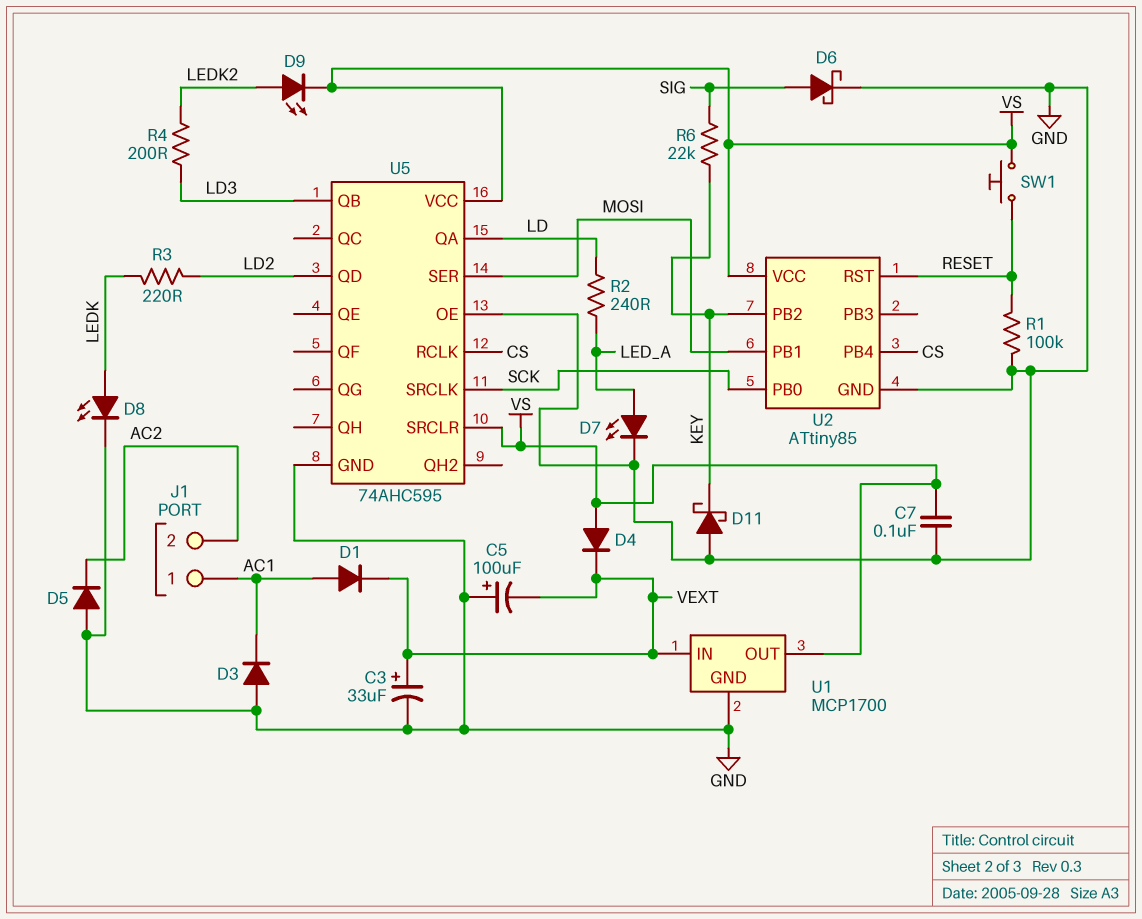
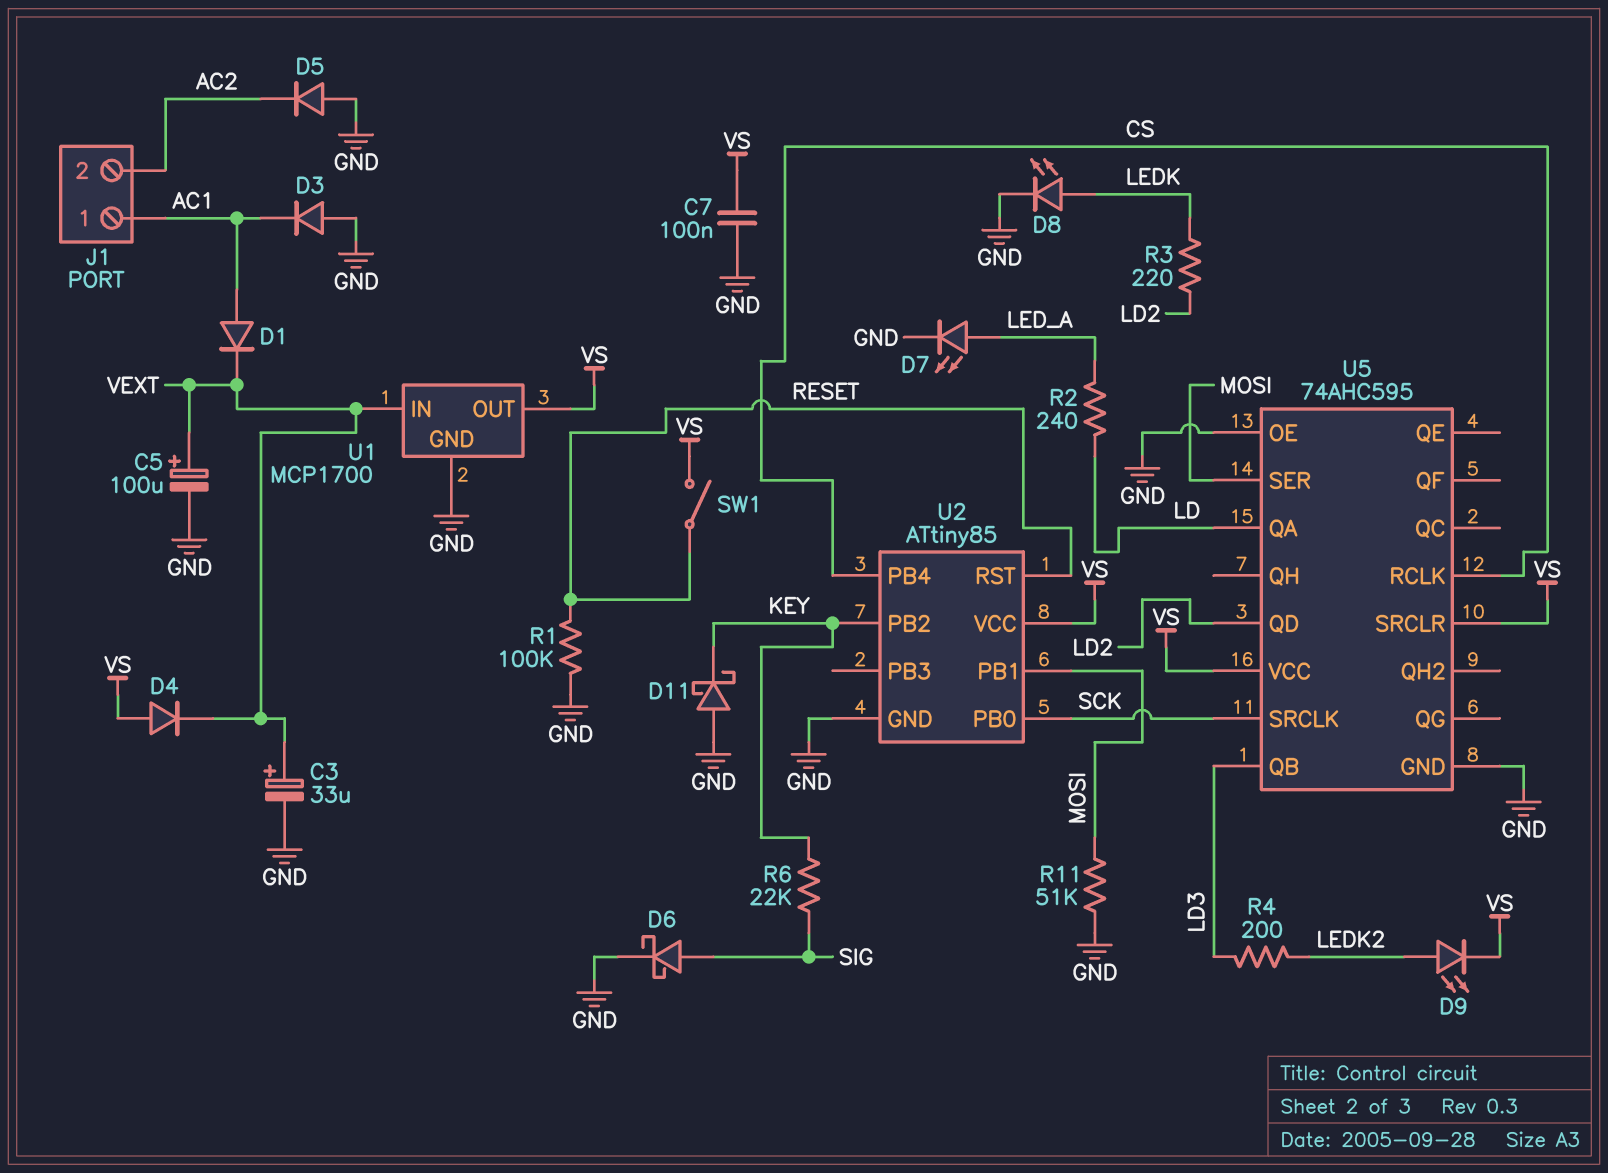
C5: 100uF (plus GND, minus VEXT) -> 100uF (plus VEXT, minus GND)
R11: none -> 51k (GND, MOSI)
SW1: button (RESET, VS) -> switch (RESET, VS)

